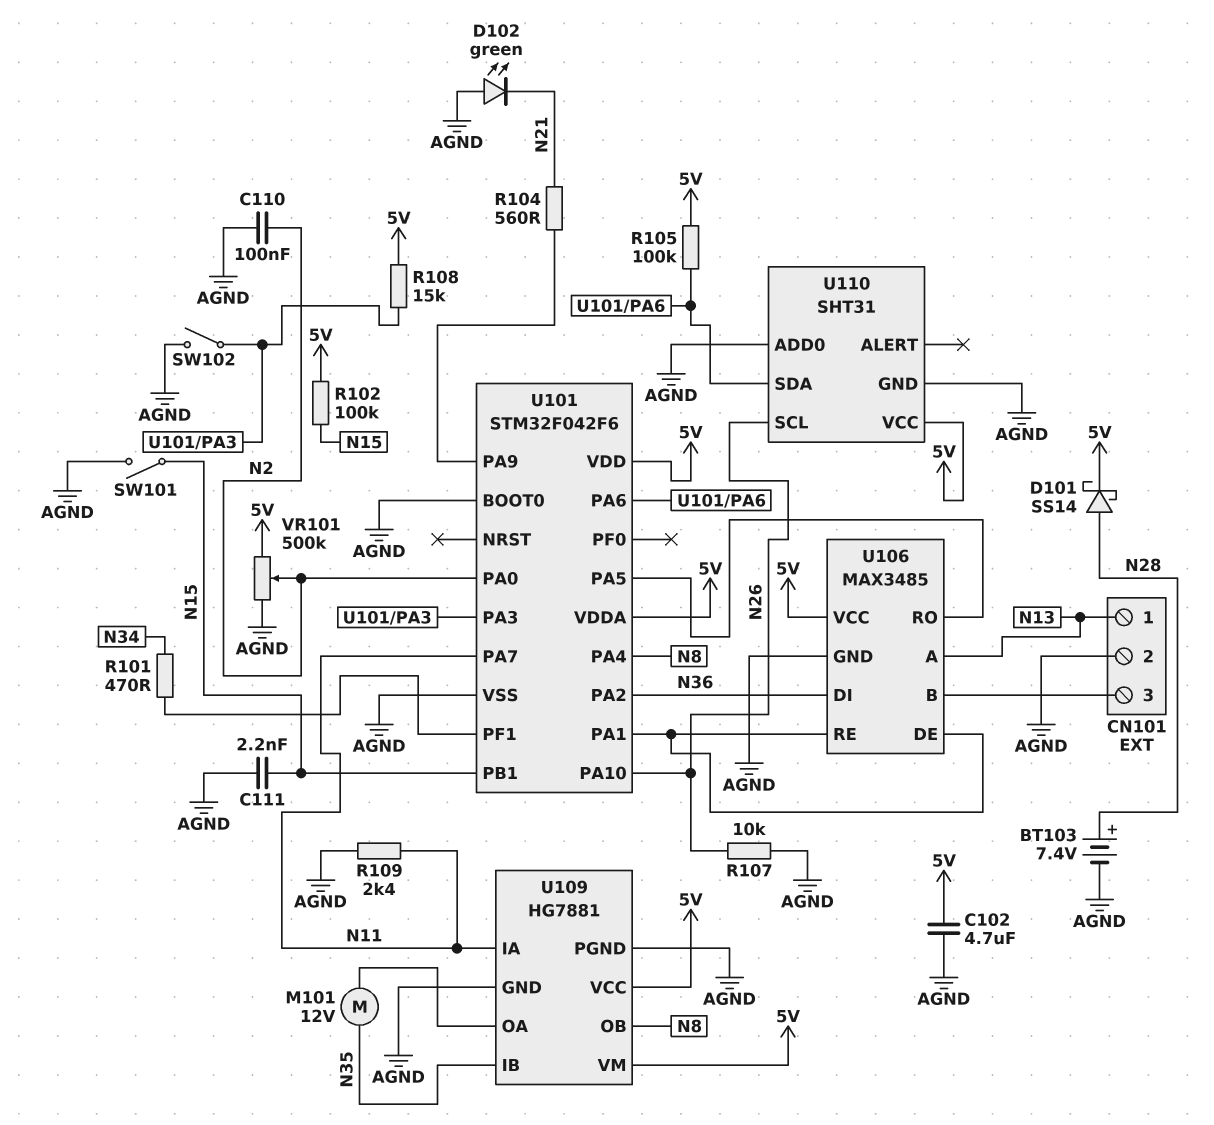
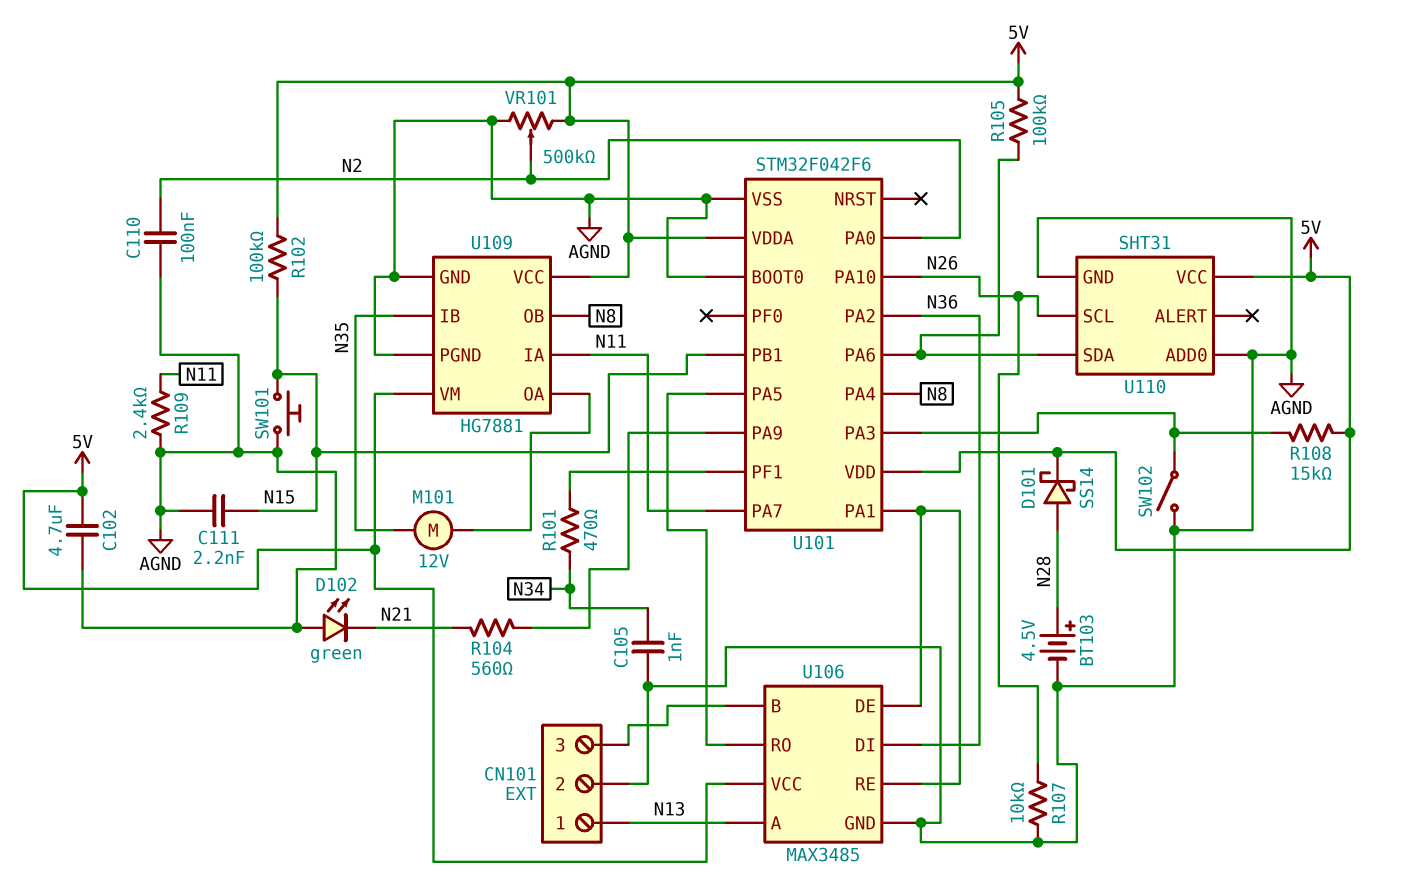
BT103: 7.4V (plus N28, minus AGND) -> 4.5V (plus N28, minus AGND)
C105: none -> 1nF (AGND, N34)
SW101: switch (AGND, N15) -> button (AGND, N15)

